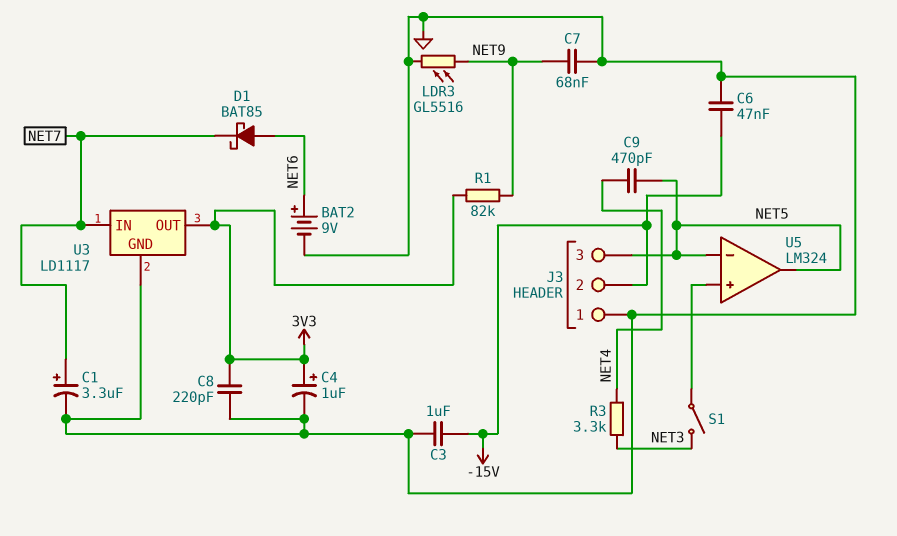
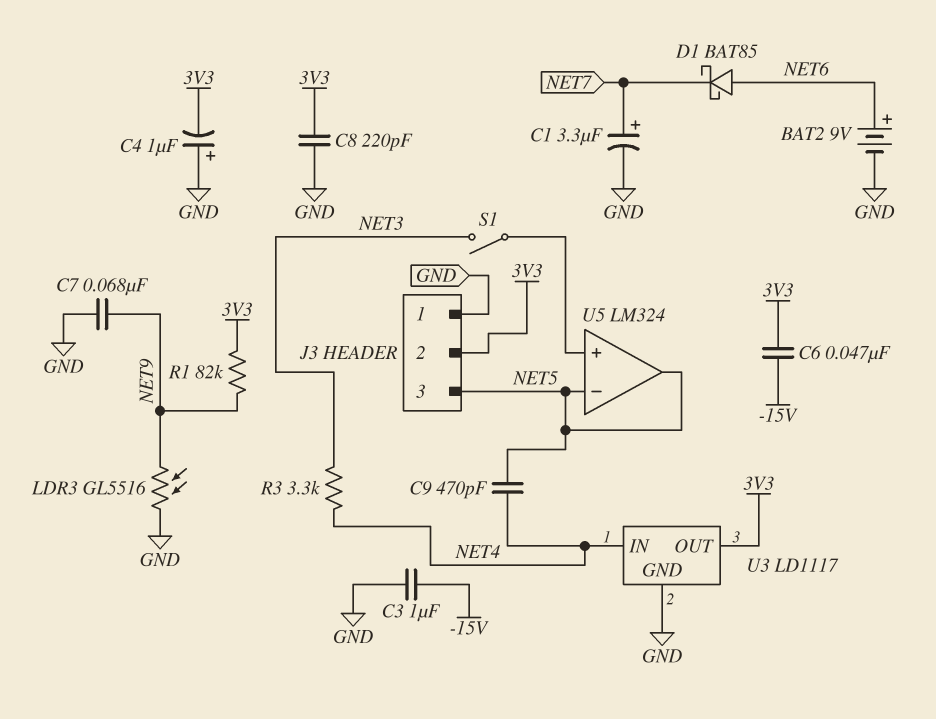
C4: 1uF (plus 3V3, minus GND) -> 1uF (plus GND, minus 3V3)
C6: 47nF (-15V, GND) -> 47nF (-15V, 3V3)
J3 pin 2: -15V -> 3V3
U3 pin IN: NET7 -> NET4

